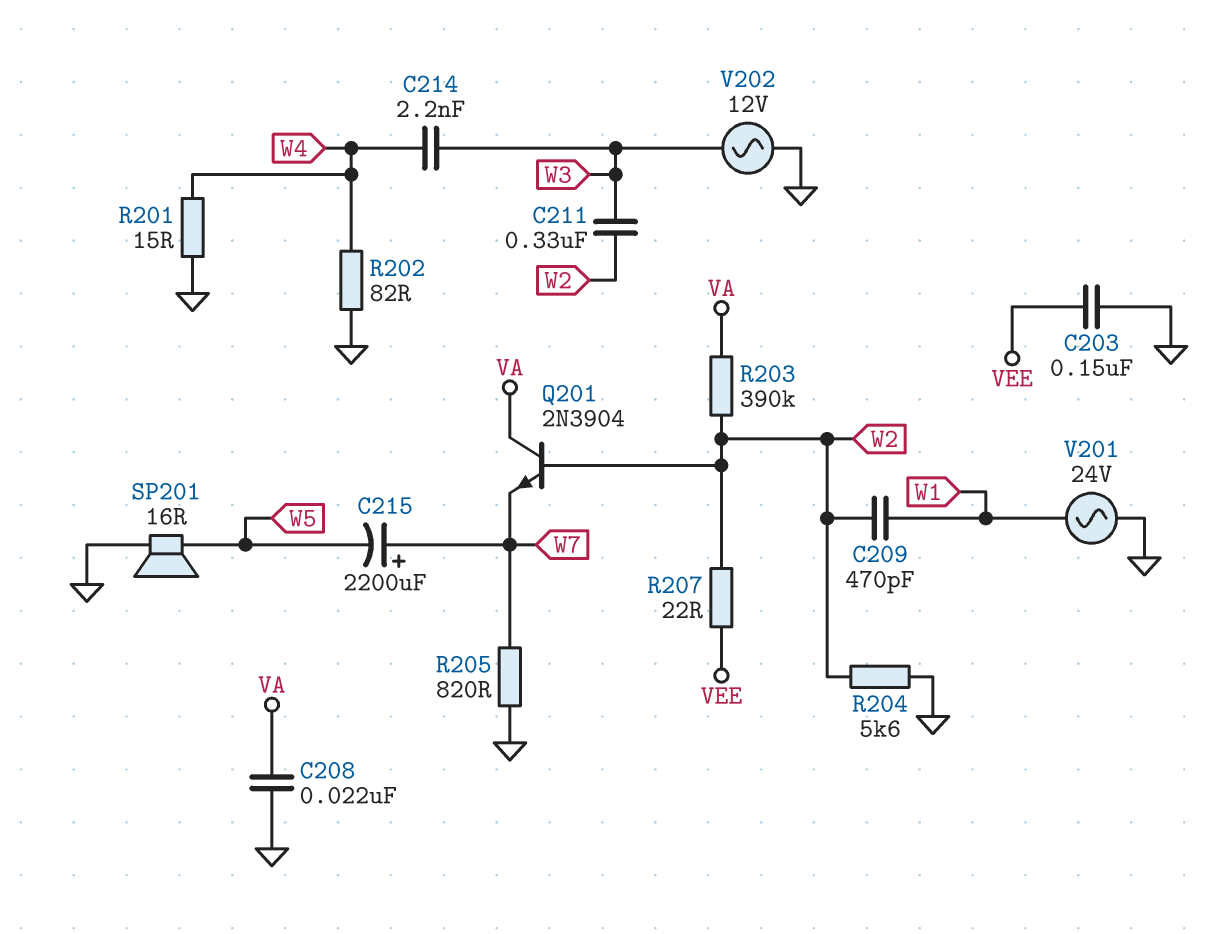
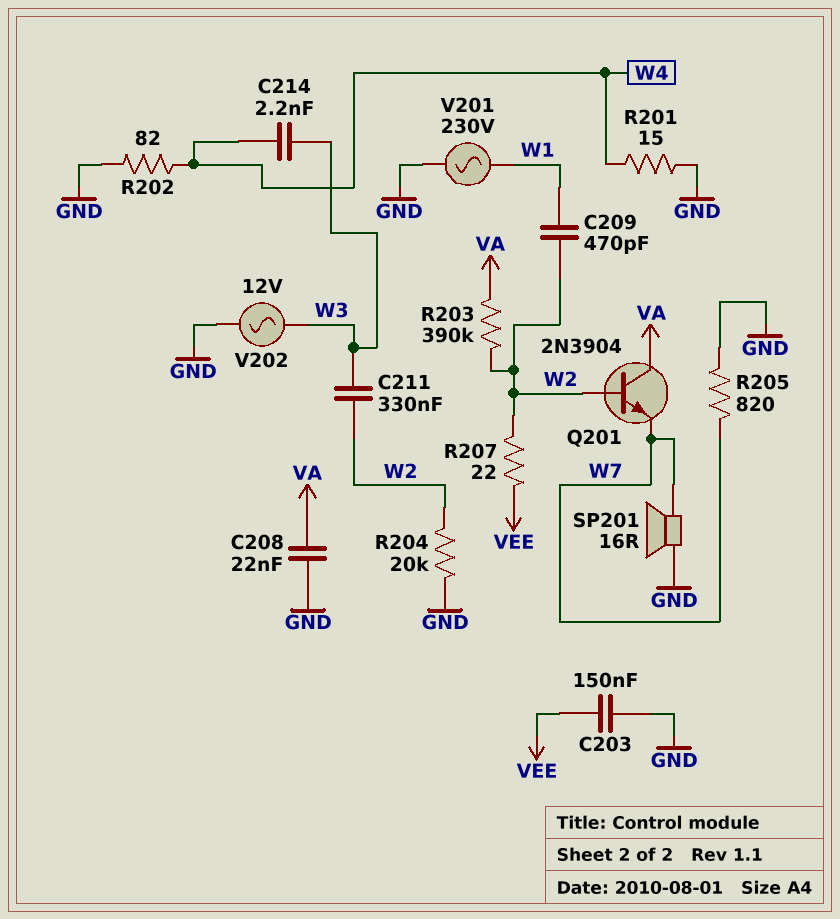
C215: 2200uF (plus W7, minus W5) -> none
R204: 5.6k (GND, W2) -> 20k (GND, W2)
SP201: speaker 16R (GND, W5) -> speaker 16R (GND, W7)
V201: AC 24V (GND, W1) -> AC 230V (GND, W1)

